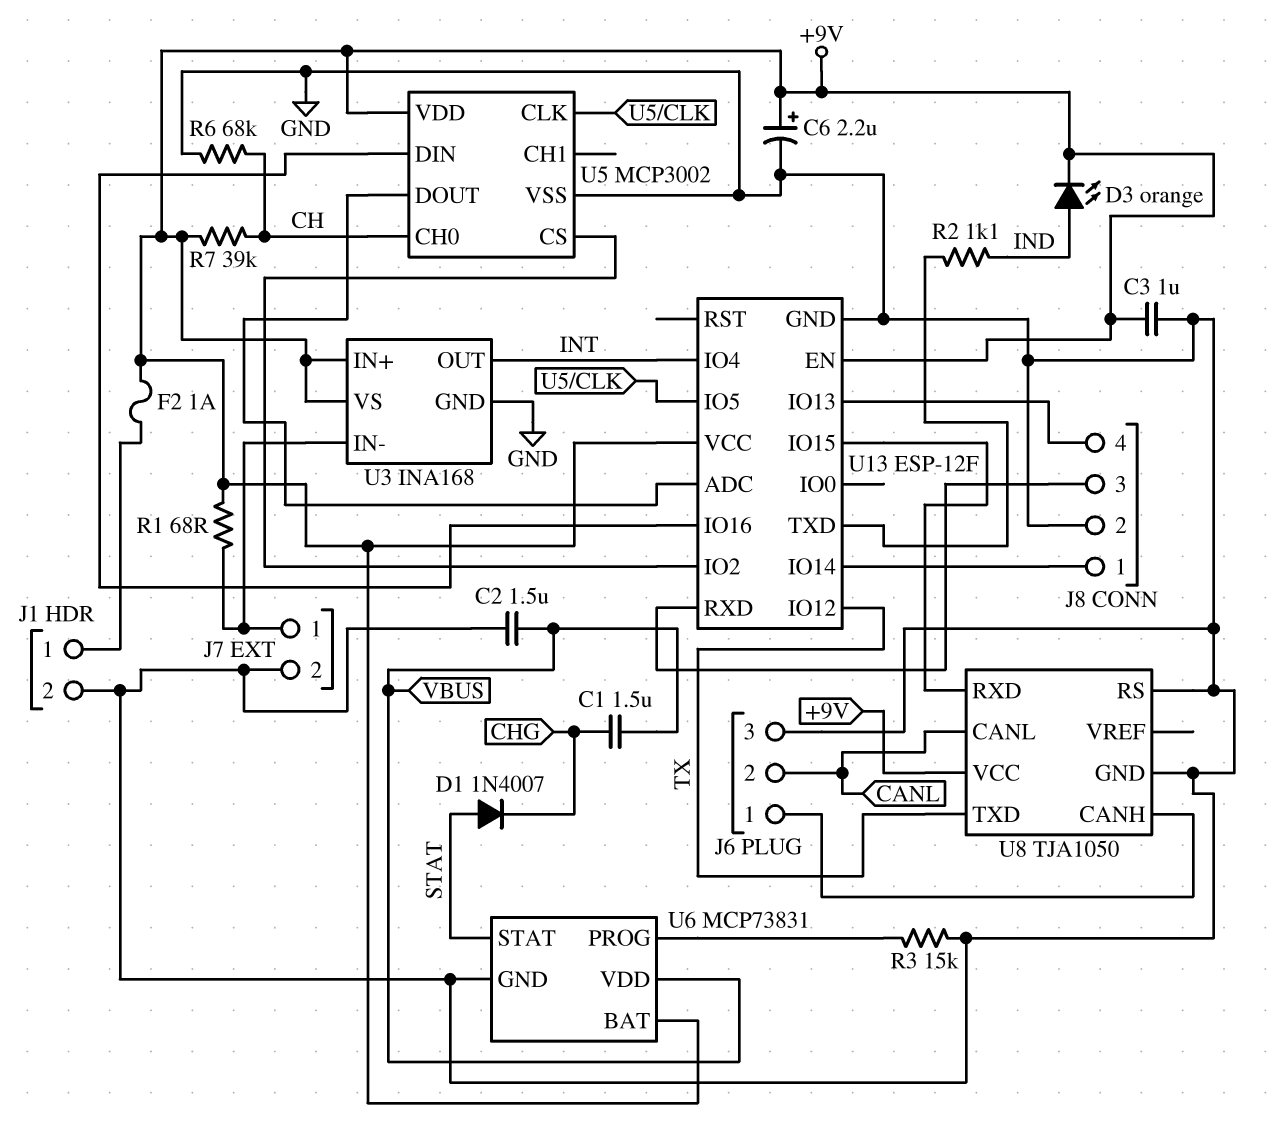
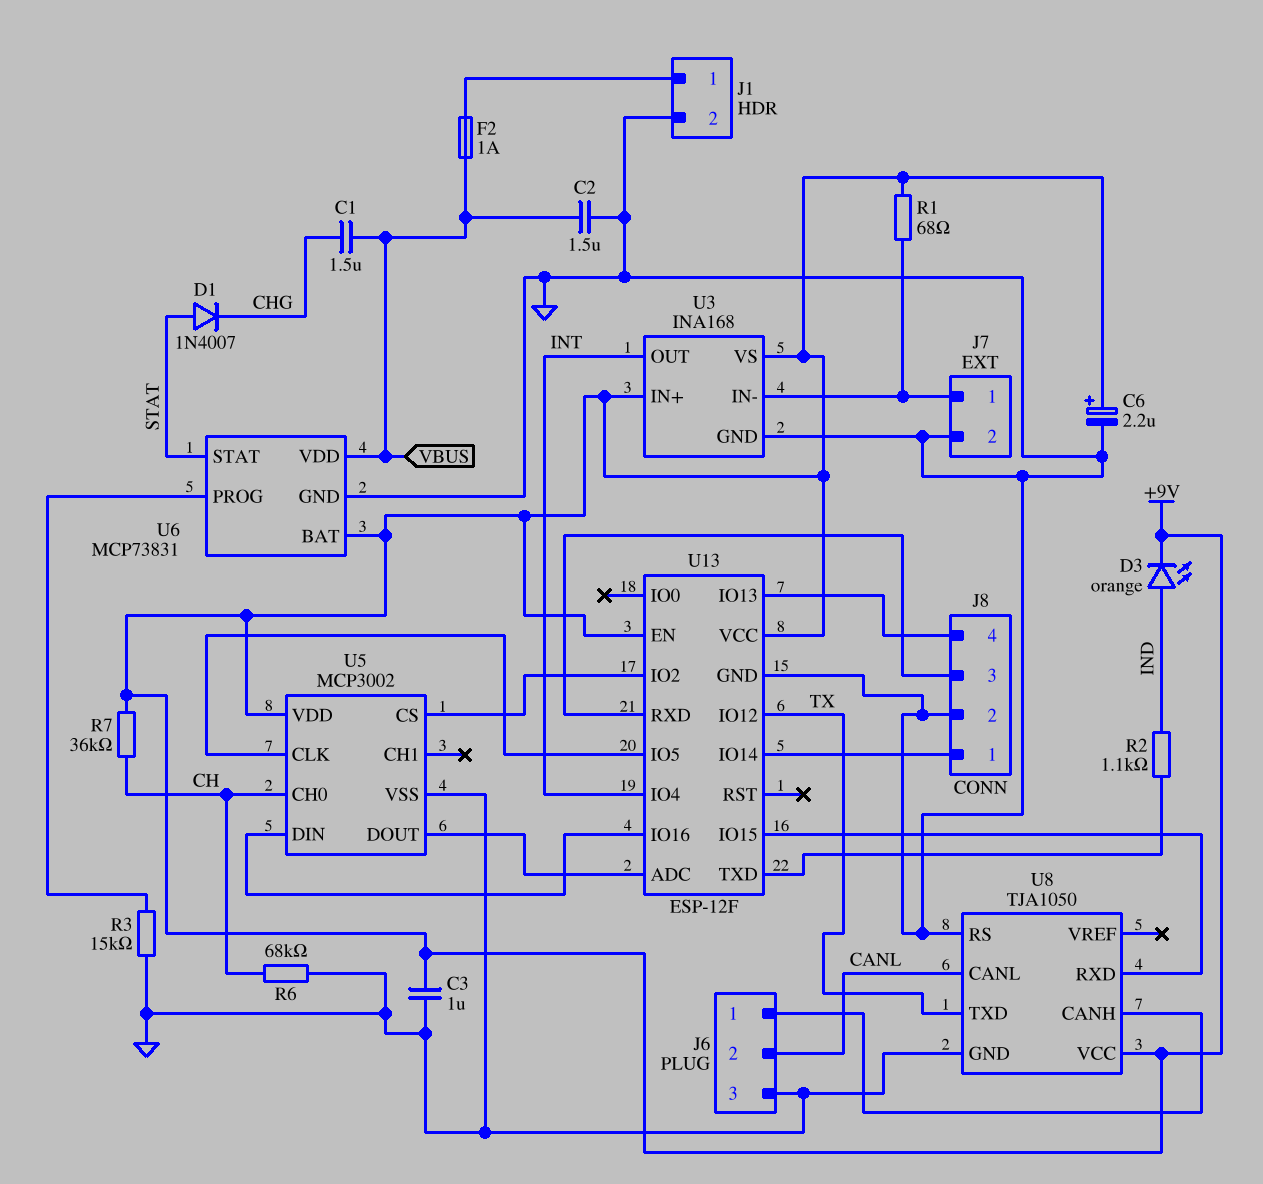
F2: 1A (+9V, J1/1) -> 1A (J1/1, VBUS)
R7: 39k (+9V, CH) -> 36k (+9V, CH)

